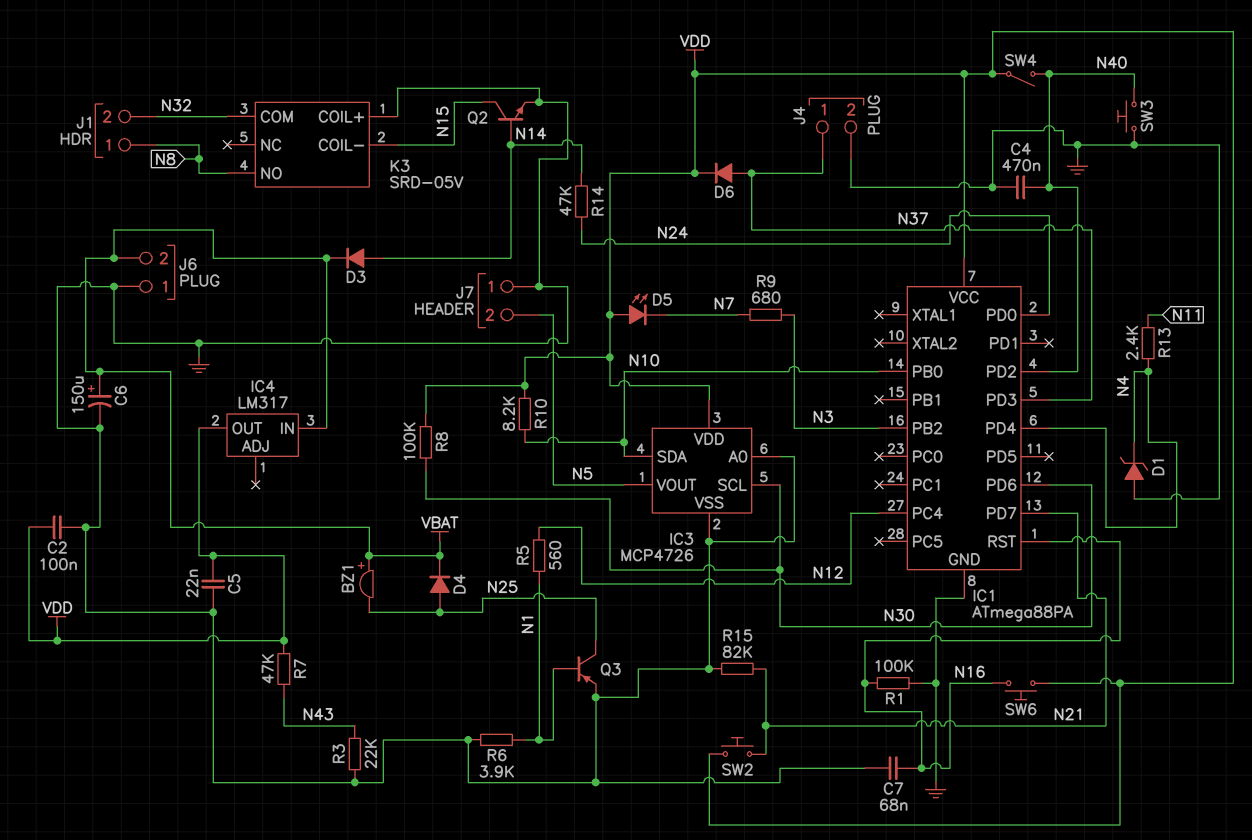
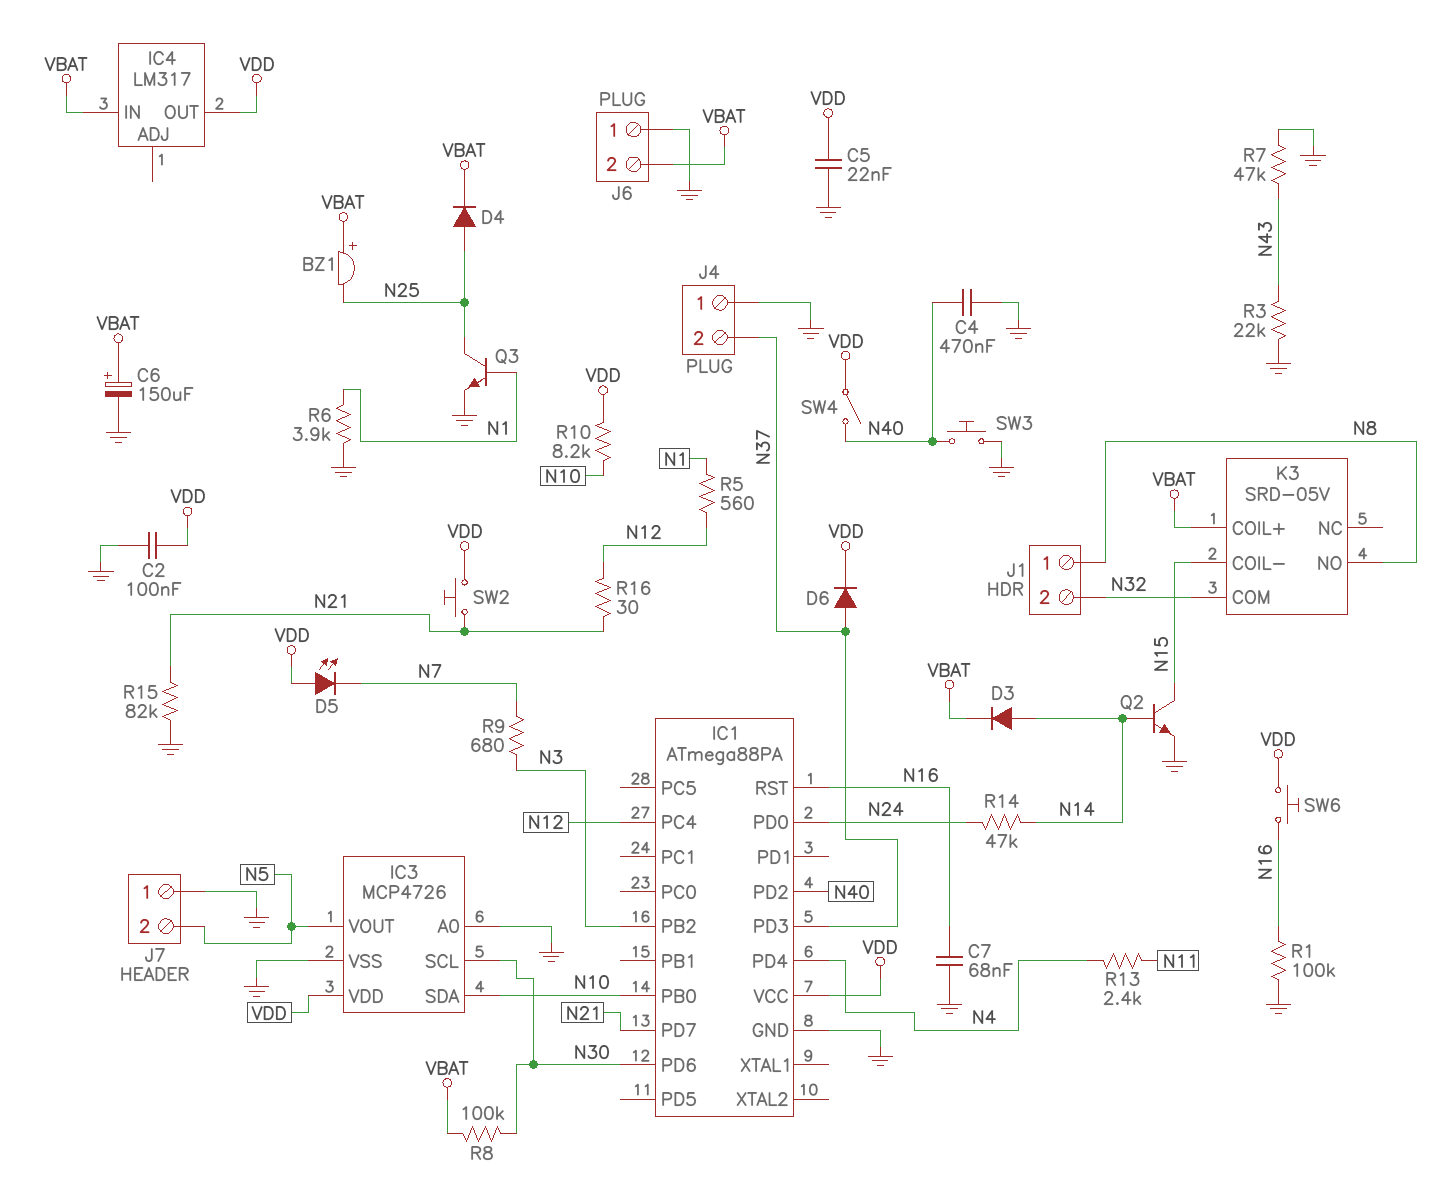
D1: zener (A GND, K N4) -> none
J4 pin 1: N37 -> GND
J4 pin 2: GND -> N37
K3 pin COIL+: GND -> VBAT
Q3: PNP (B N1, C N25, E GND) -> NPN (B N1, C N25, E GND)
R7: 47k (N43, VDD) -> 47k (GND, N43)
R8: 100k (N30, VDD) -> 100k (N30, VBAT)
R16: none -> 30 (N12, N21)

